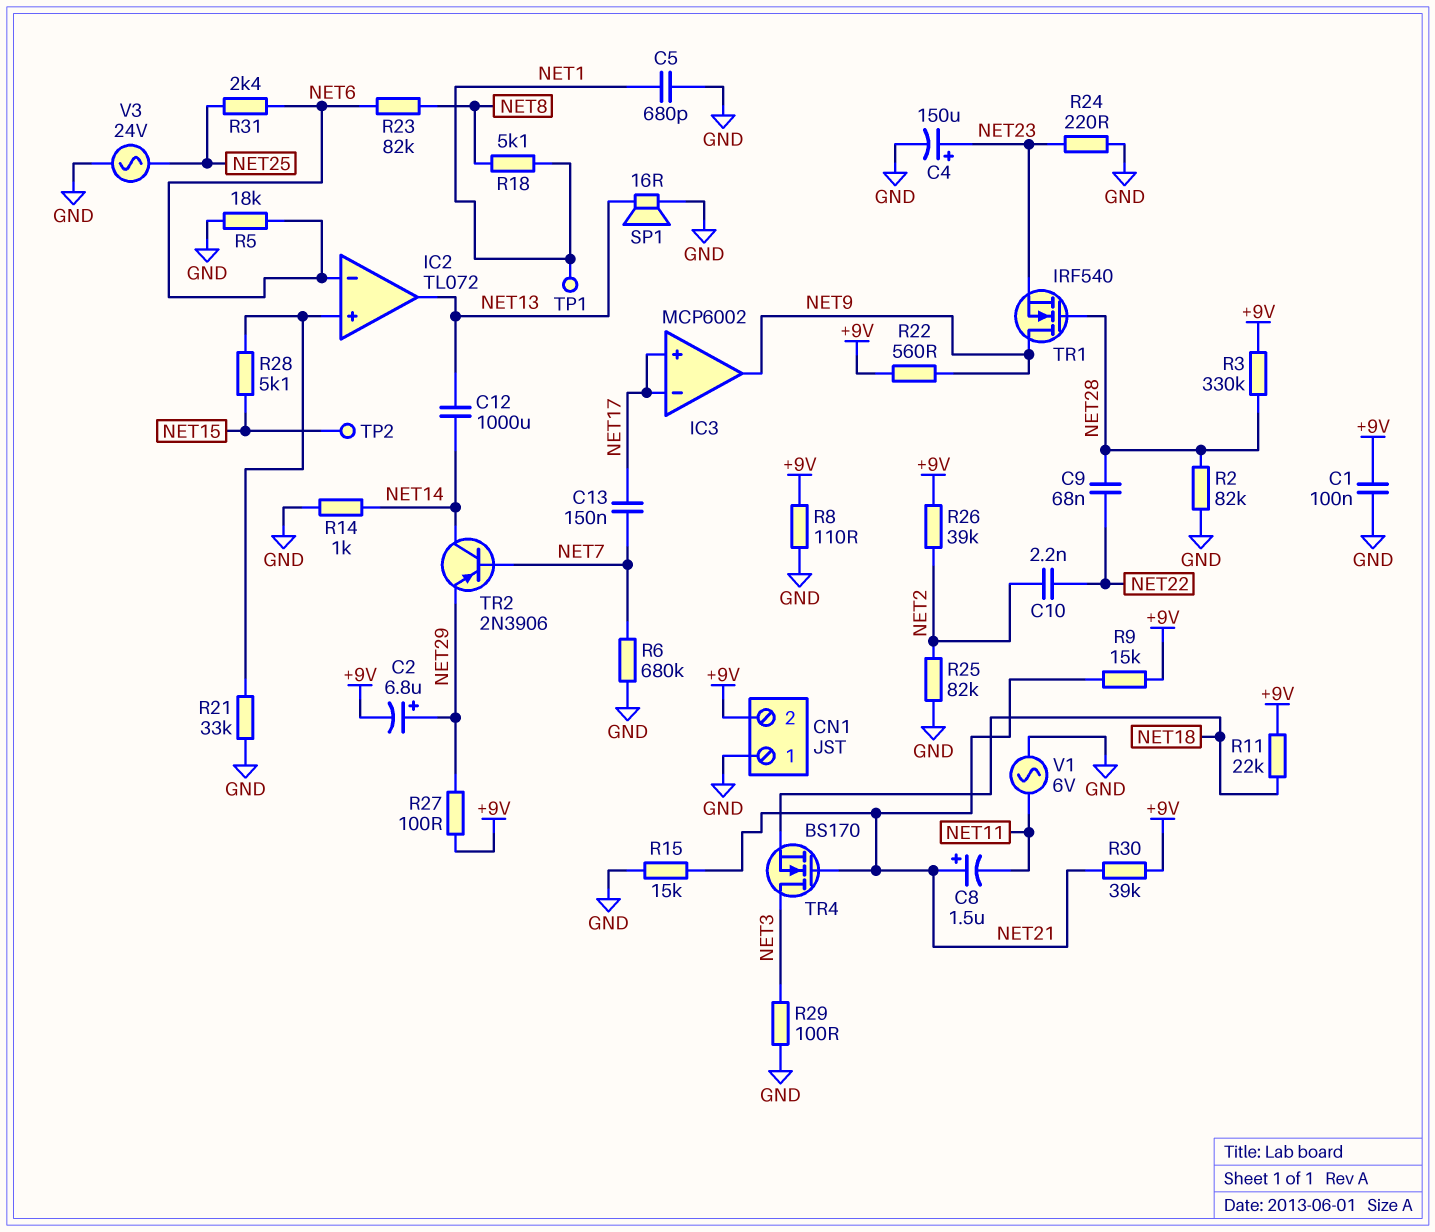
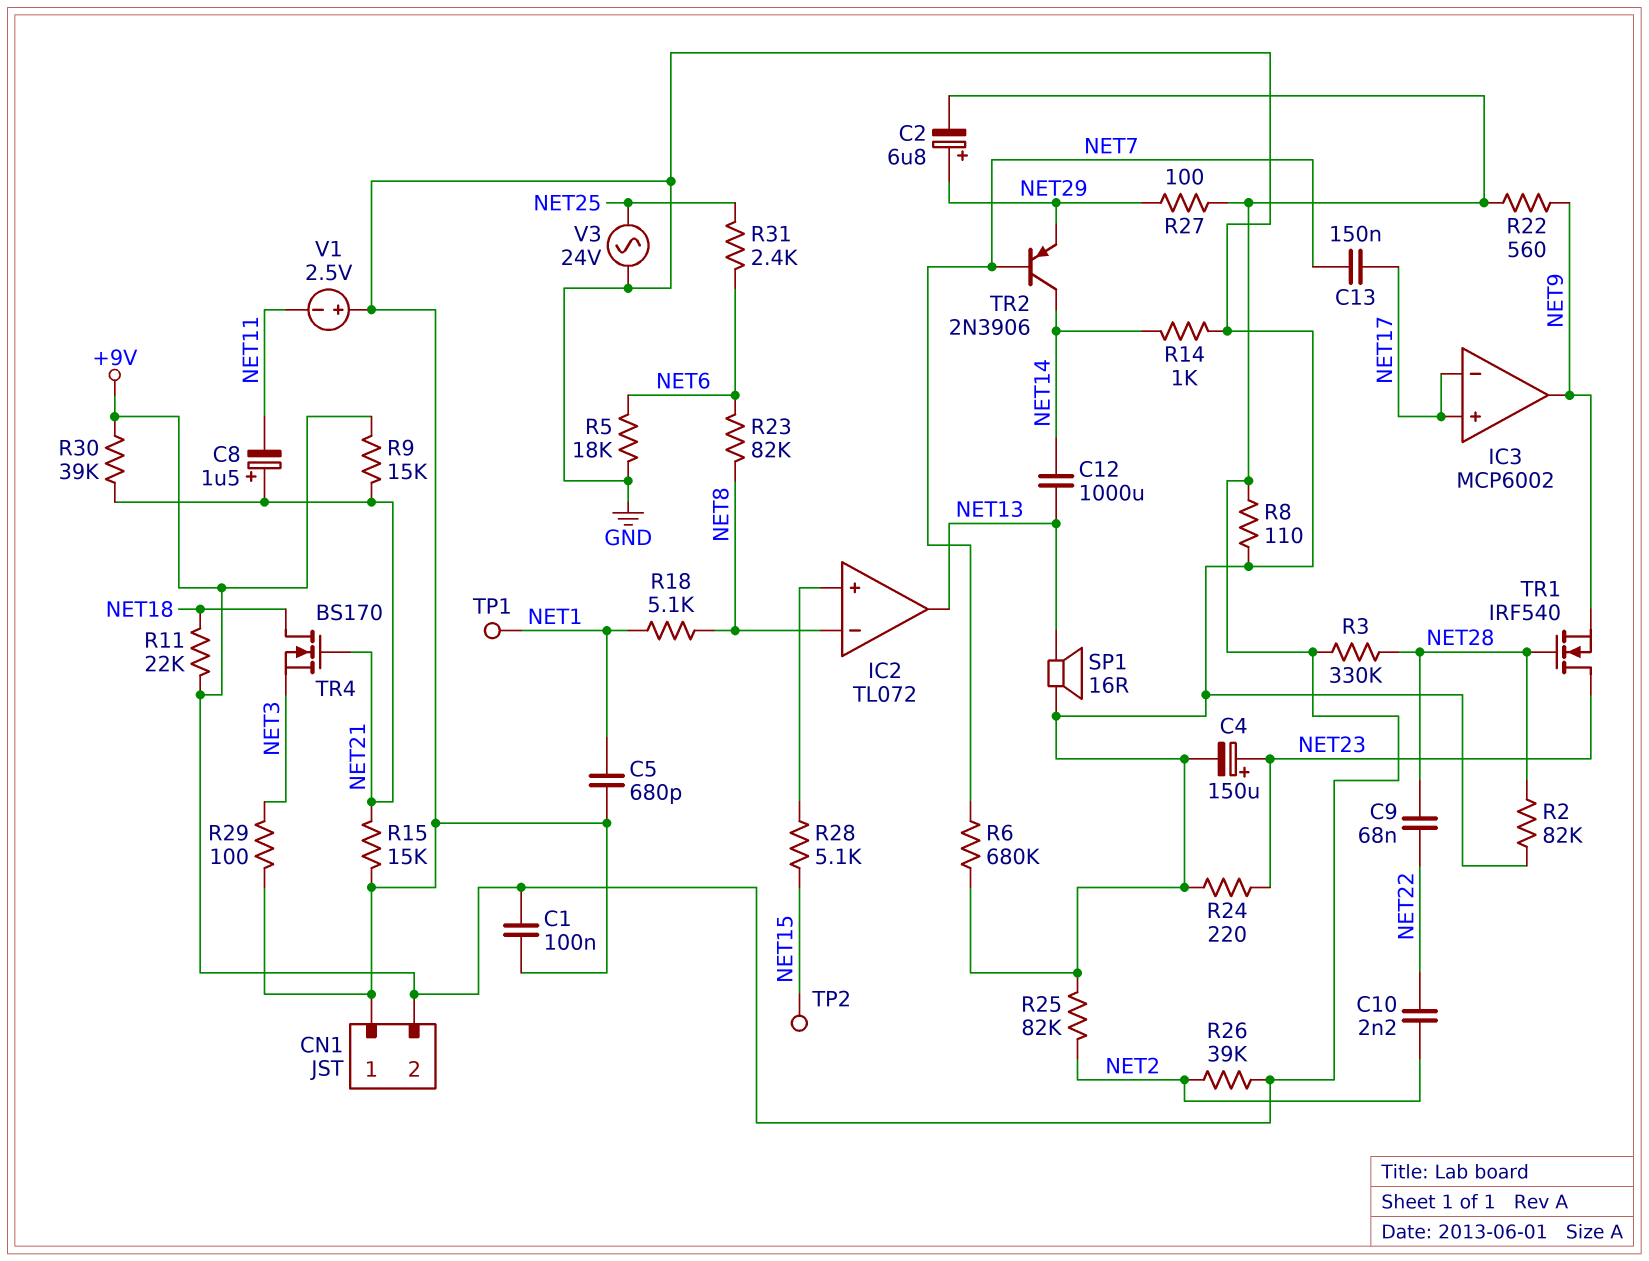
IC2 pin in-: NET6 -> NET8
R21: 33k (GND, IC2/in+) -> none
TR1: NMOS IRF540 (G NET28, D NET9, S NET23) -> NMOS IRF540 (G NET28, D NET23, S NET9)
TR4: NMOS BS170 (G NET21, D NET3, S NET18) -> NMOS BS170 (G NET21, D NET18, S NET3)
V1: AC 6V (GND, NET11) -> 2.5V (plus GND, minus NET11)

